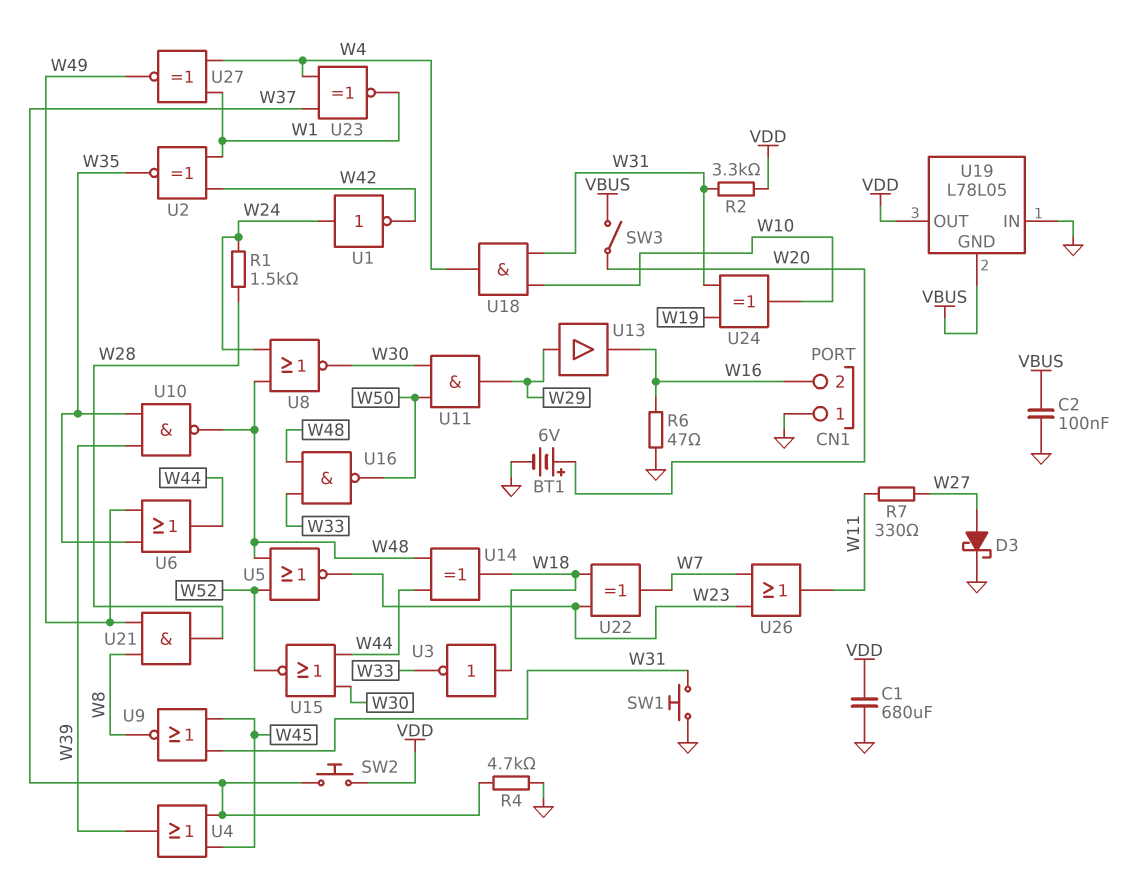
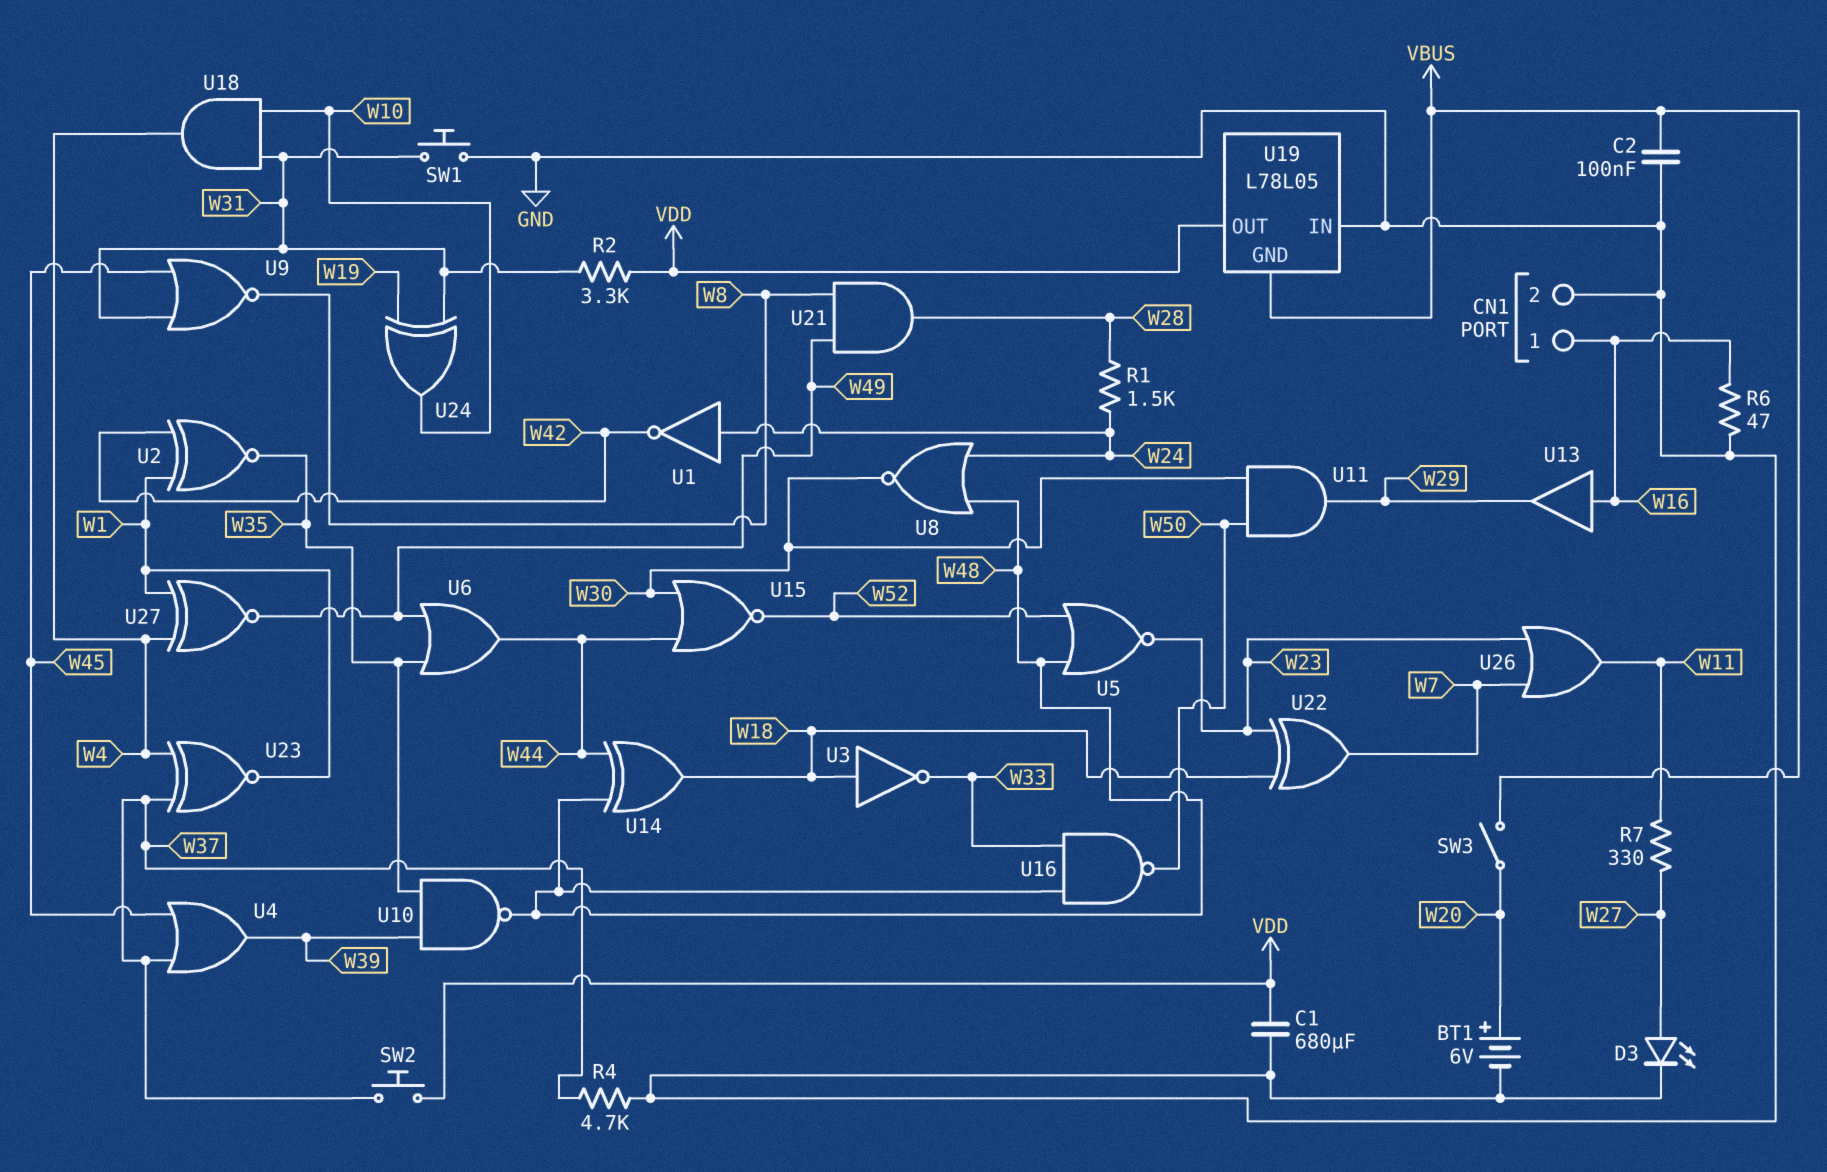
CN1 pin 1: GND -> W16
CN1 pin 2: W16 -> GND
D3: schottky (A W27, K GND) -> LED (A W27, K GND)
U13: buffer (in W29, out W16) -> buffer (in W16, out W29)

